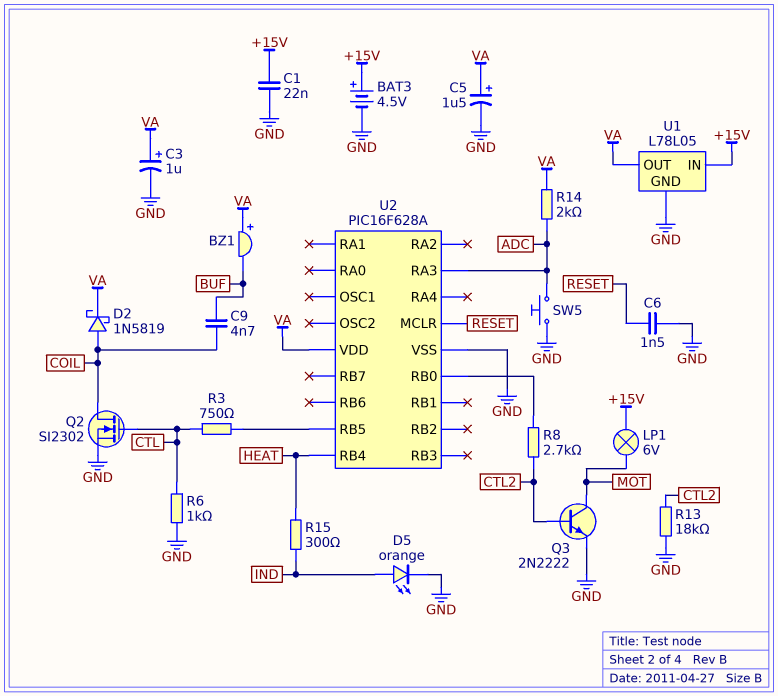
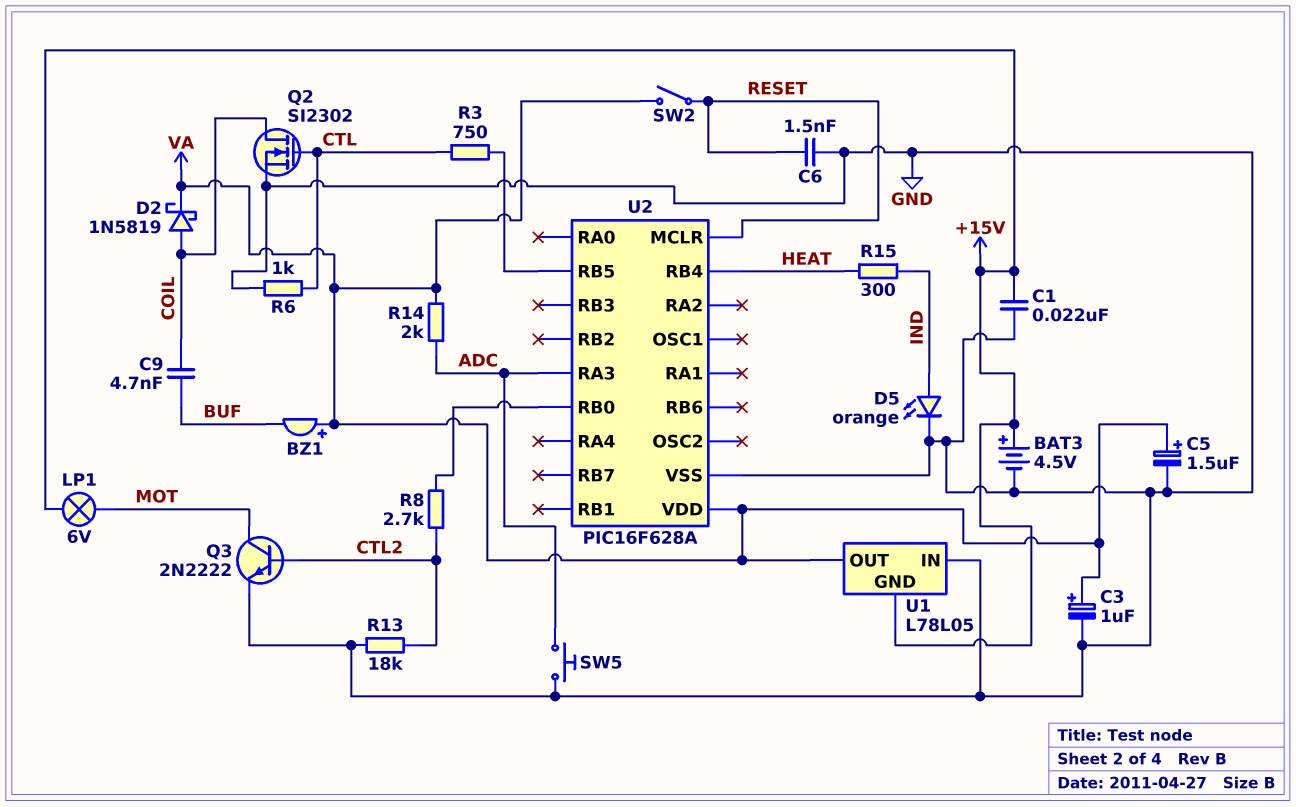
SW2: none -> switch (RESET, VA)
U1 pin GND: GND -> +15V
U1 pin IN: +15V -> GND

